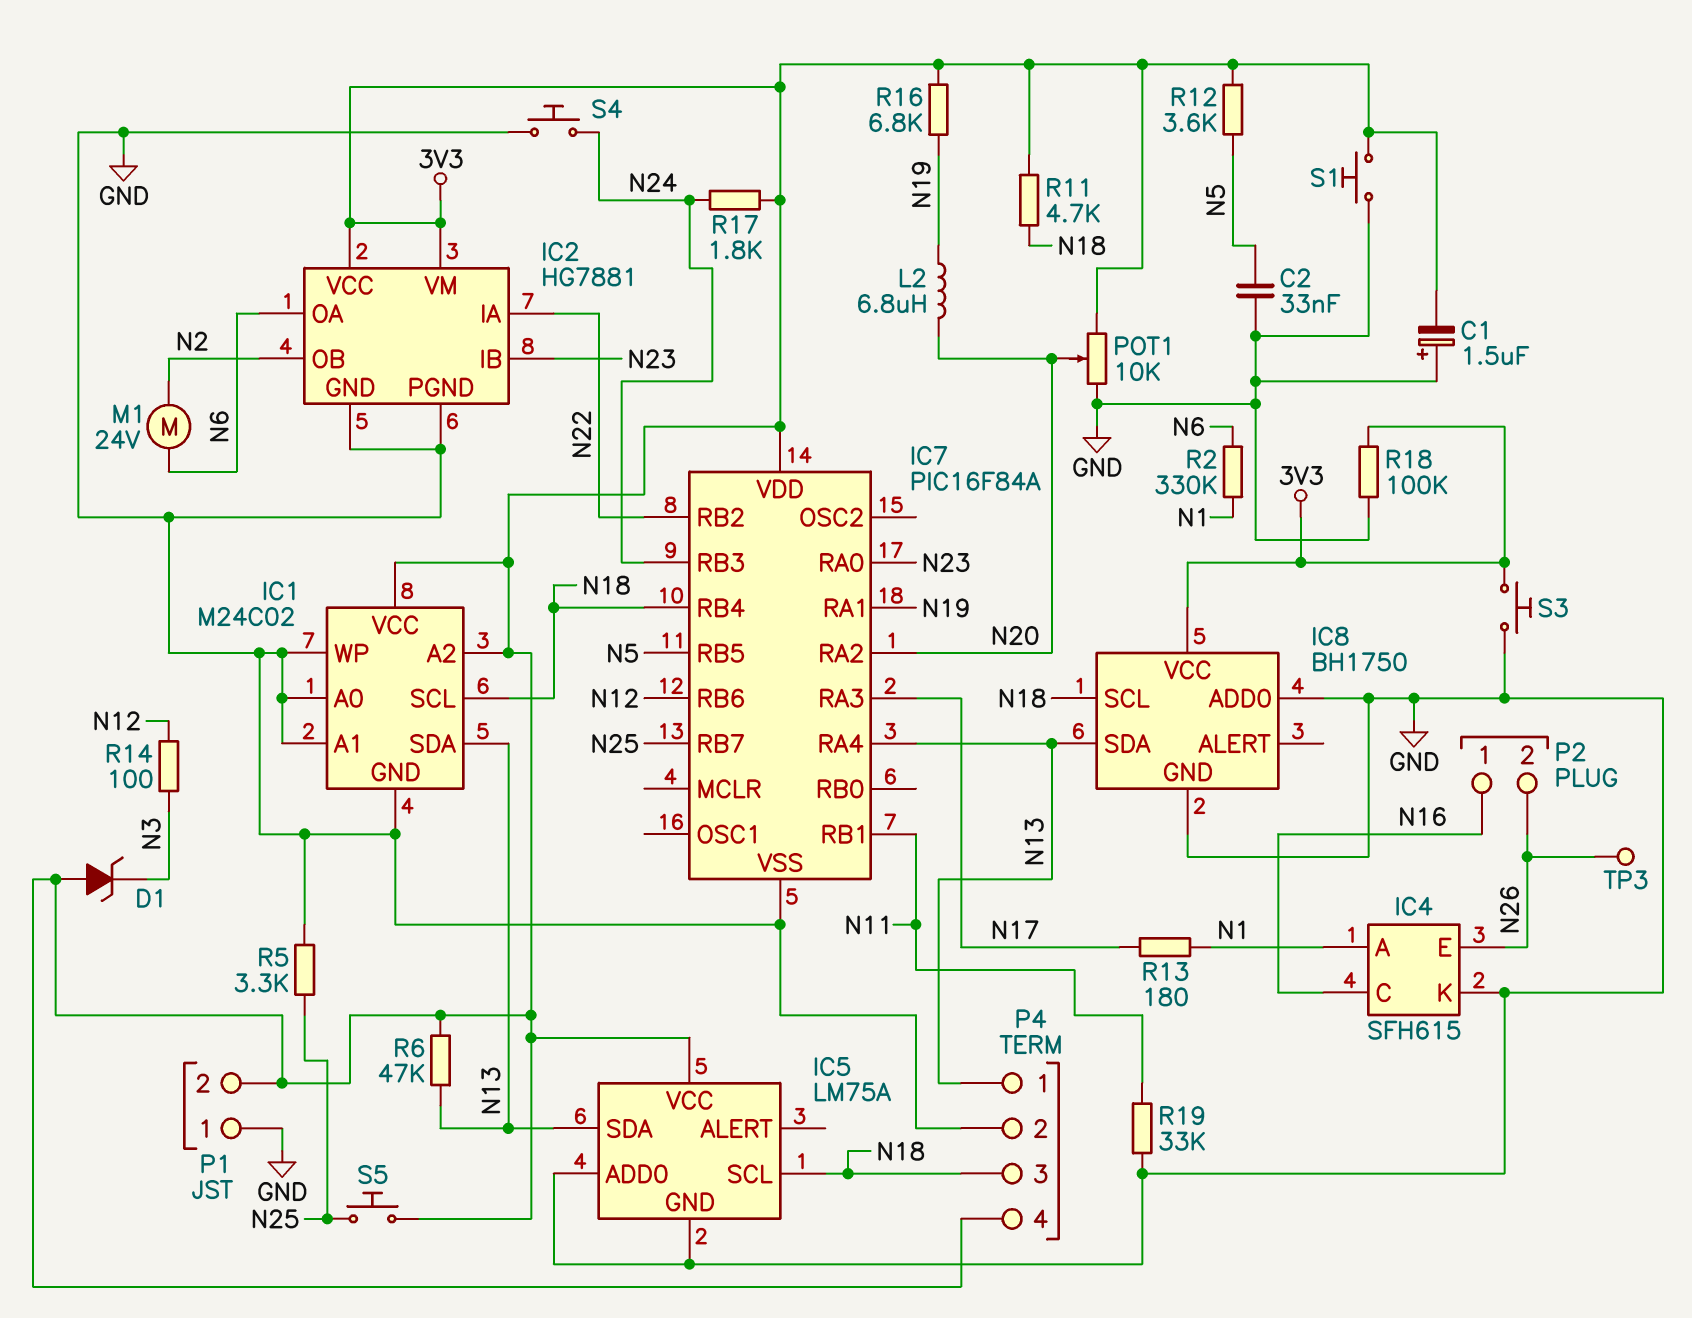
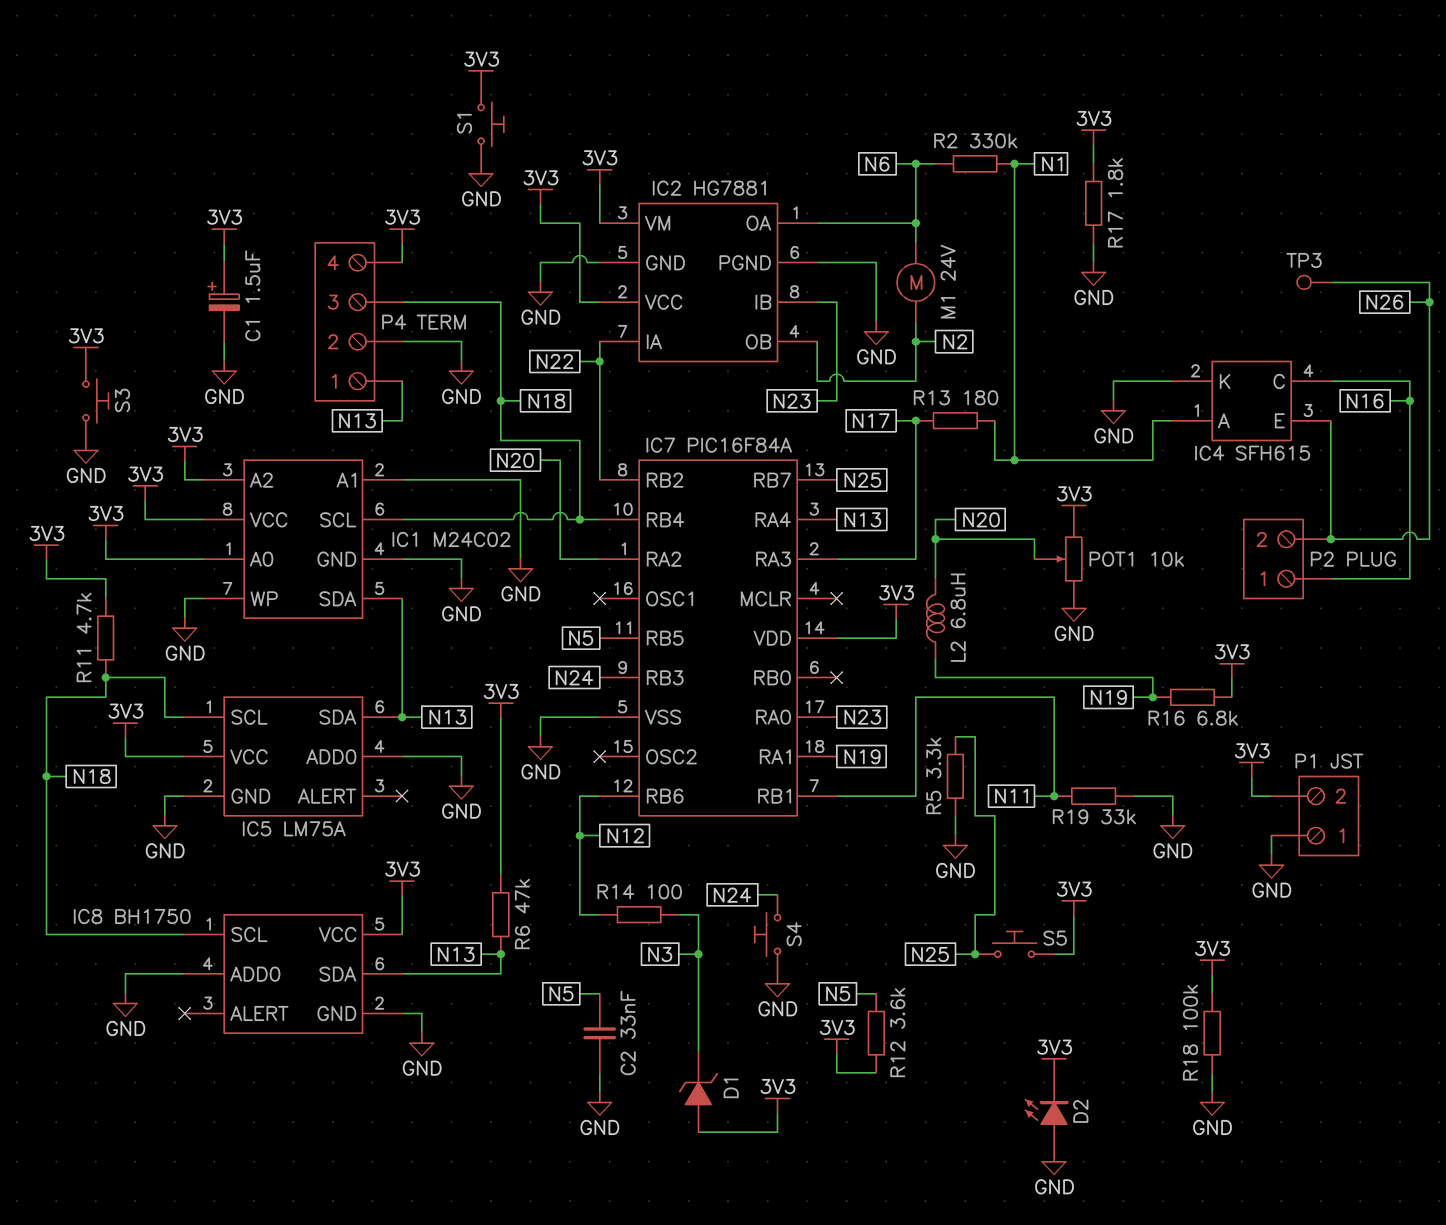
C1: 1.5uF (plus GND, minus 3V3) -> 1.5uF (plus 3V3, minus GND)
D2: none -> LED (A GND, K 3V3)
IC1 pin A0: GND -> 3V3
R17: 1.8k (3V3, N24) -> 1.8k (3V3, GND)

